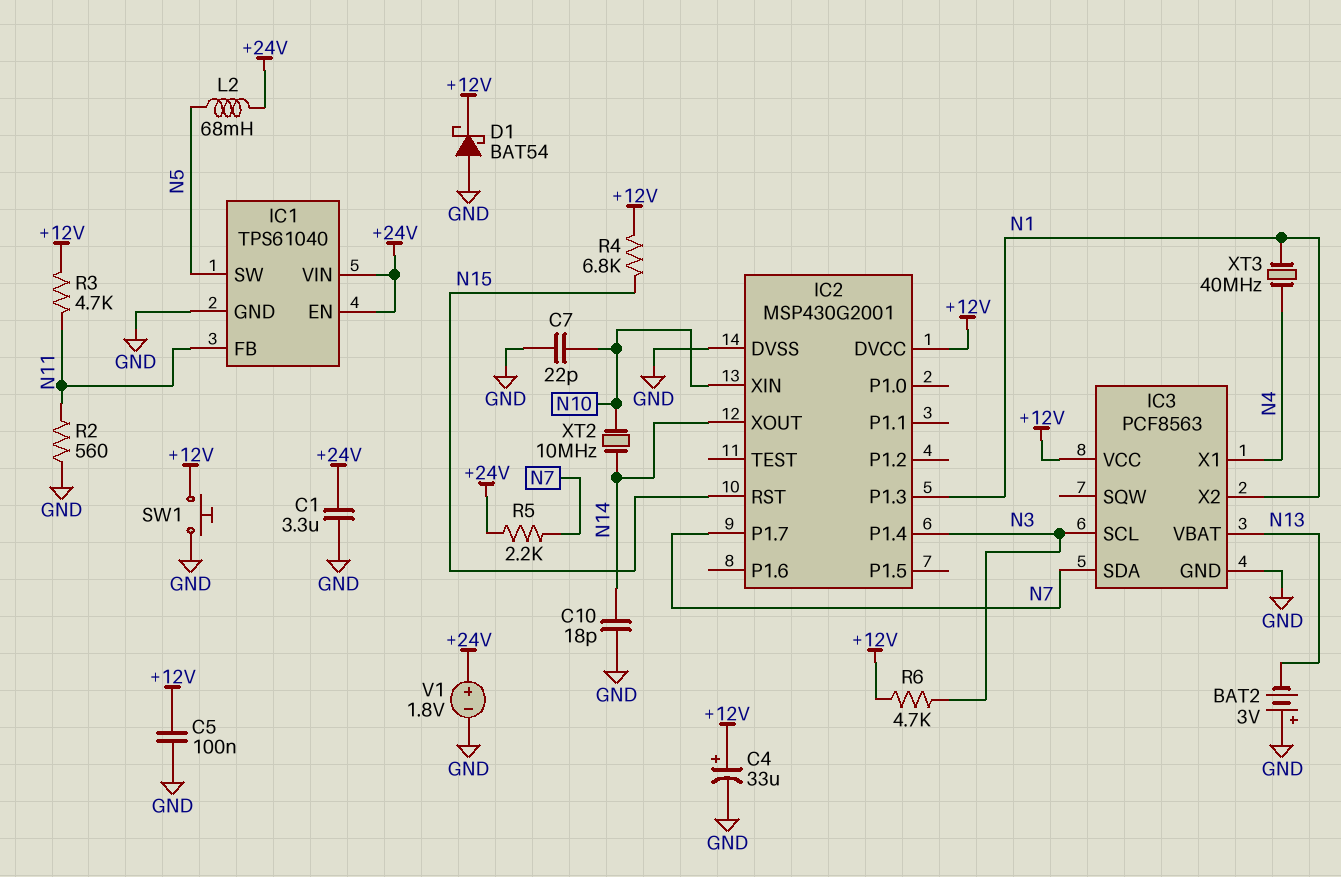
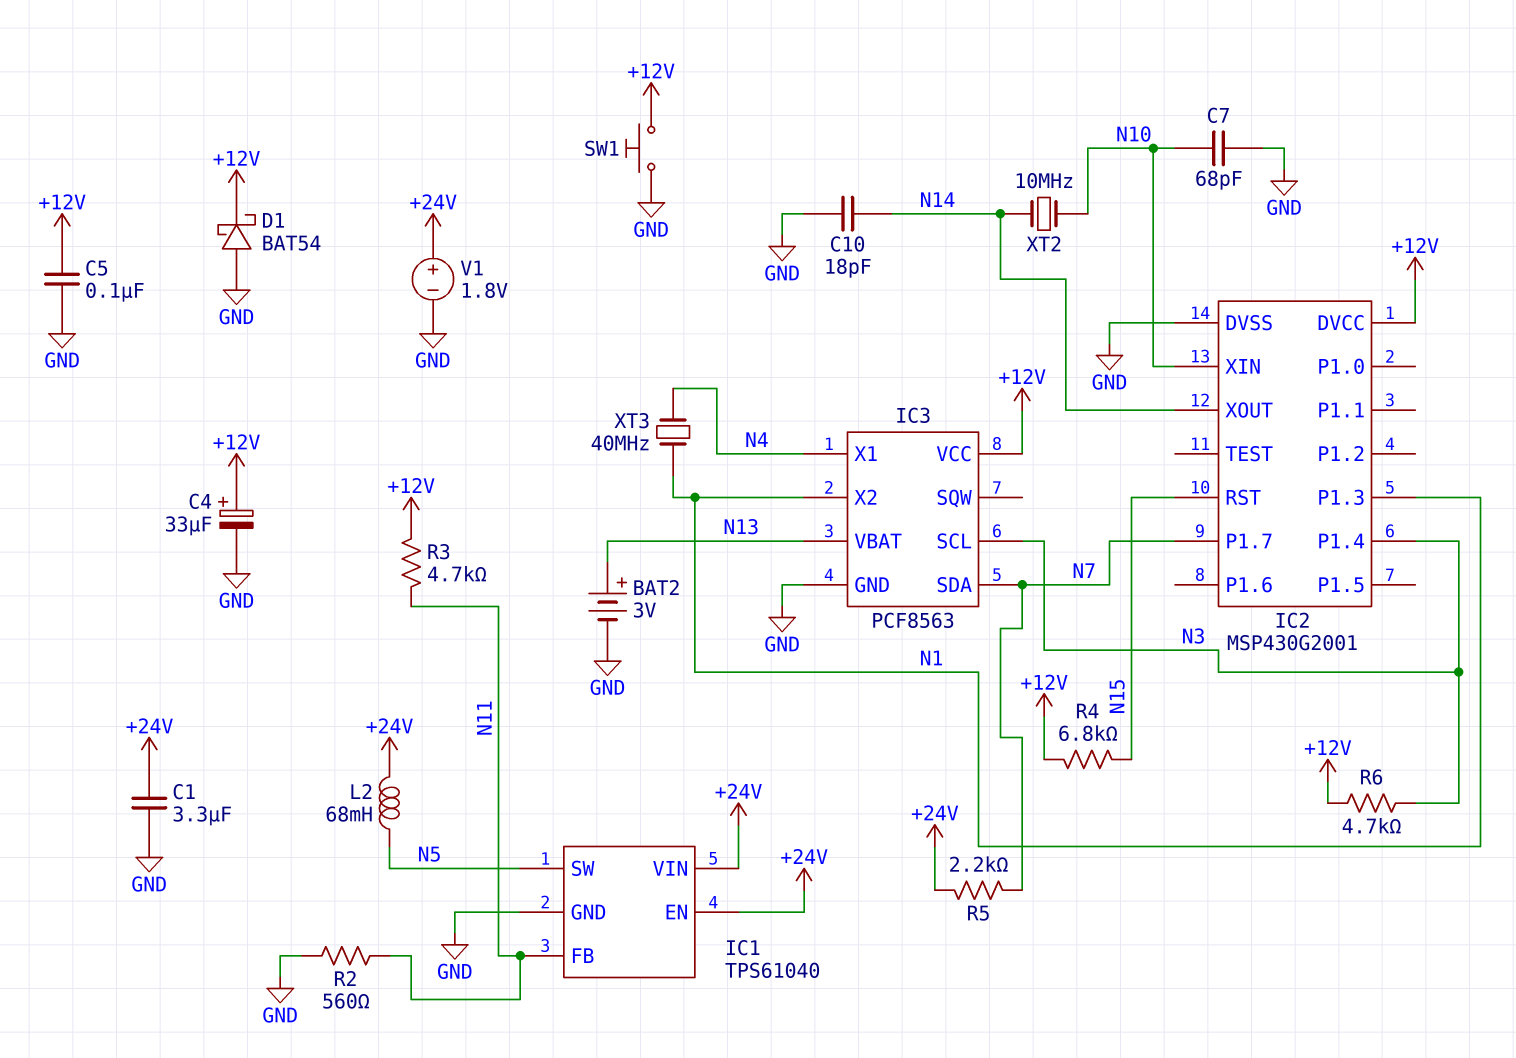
BAT2: 3V (plus GND, minus N13) -> 3V (plus N13, minus GND)
C7: 22pF (GND, N10) -> 68pF (GND, N10)

